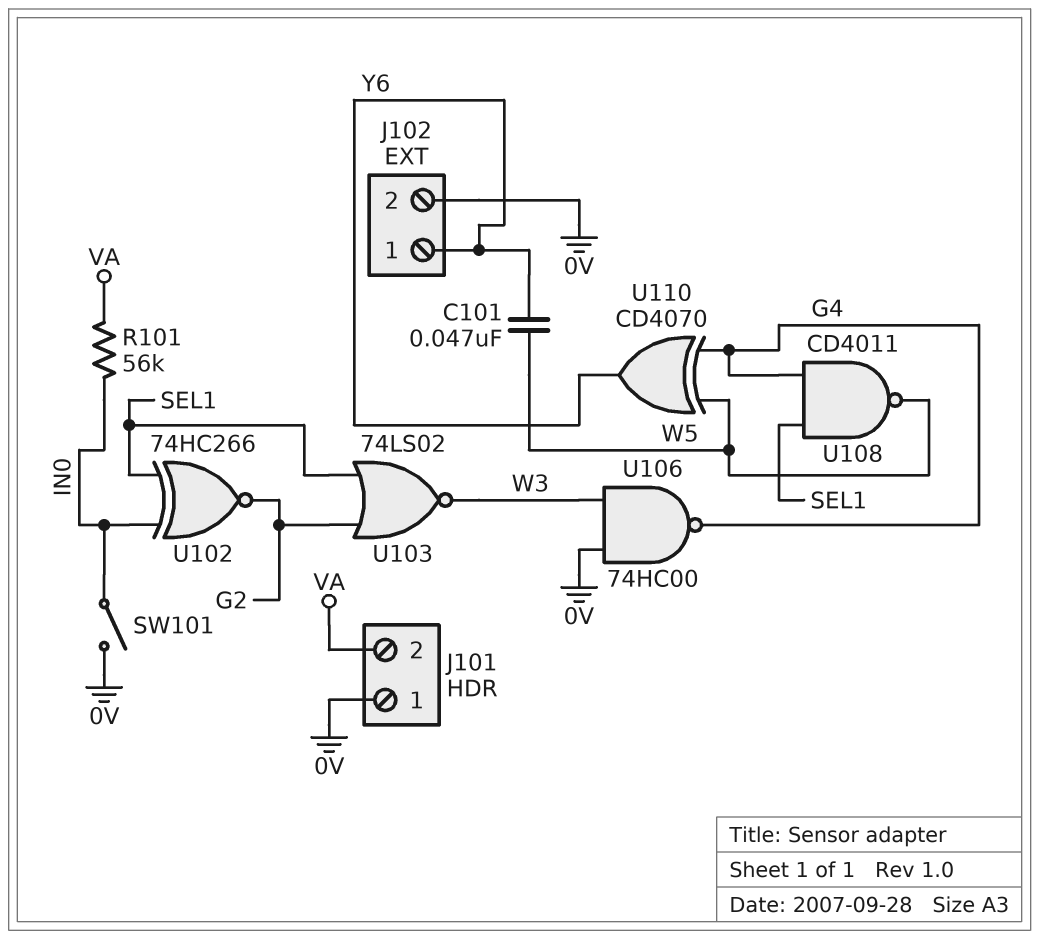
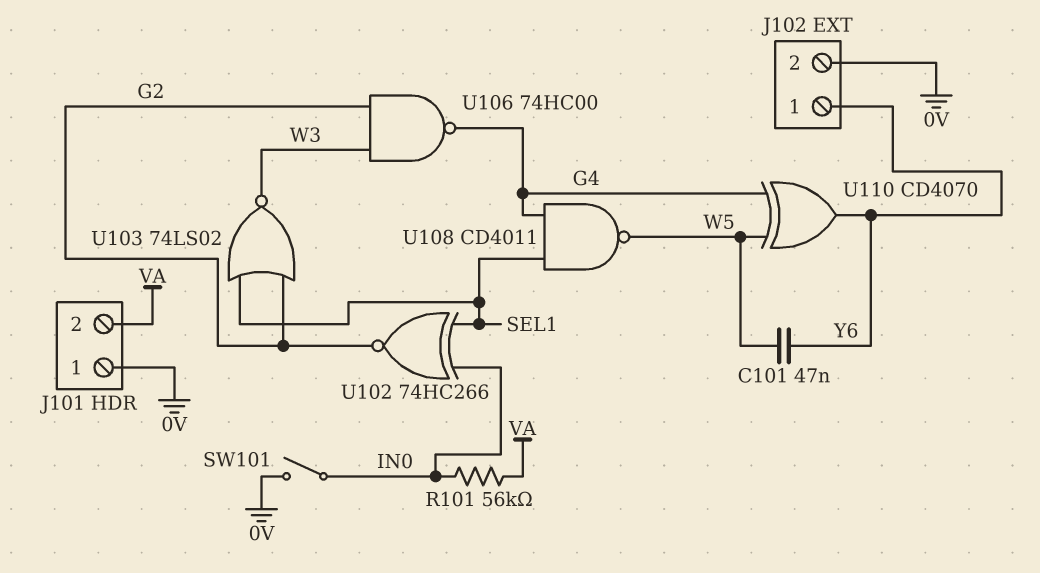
U106: NAND 74HC00 (in 0V, in W3, out G4) -> NAND 74HC00 (in G2, in W3, out G4)

